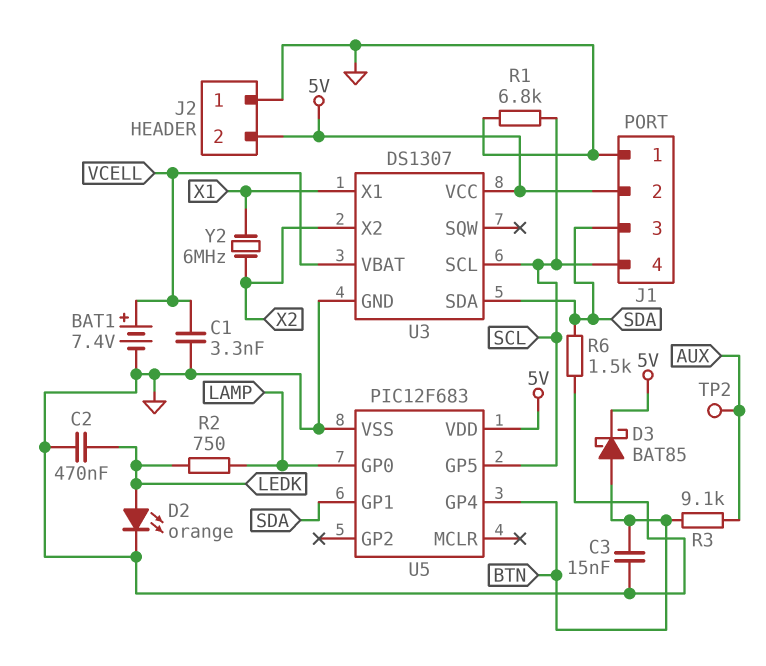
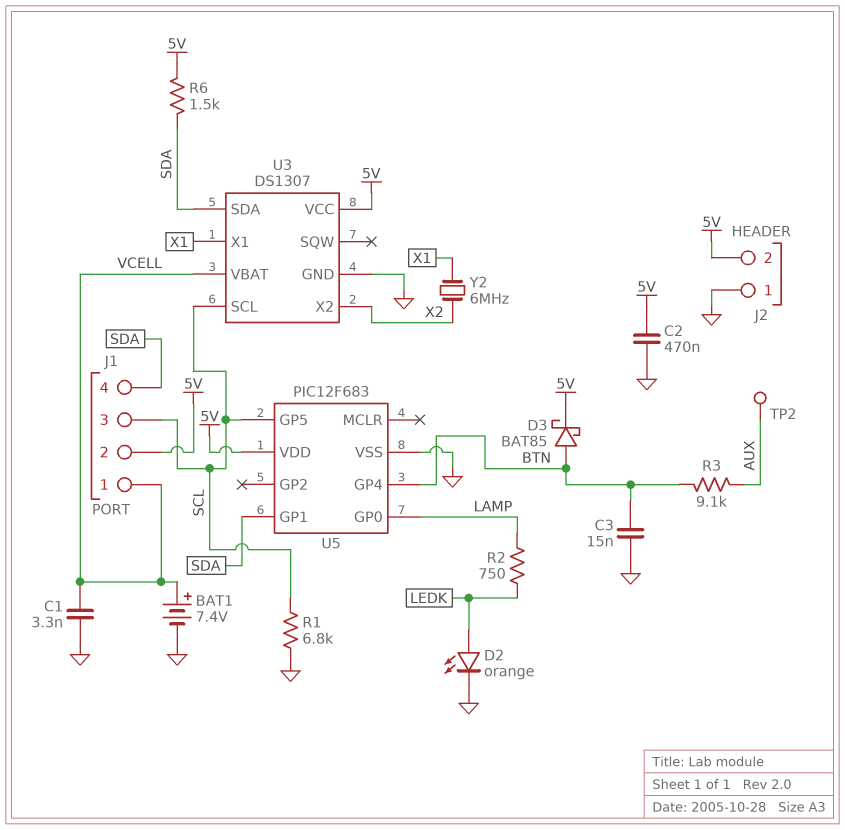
C2: 470nF (GND, LEDK) -> 470nF (5V, GND)
J1 pin 1: GND -> VCELL
J1 pin 3: SDA -> SCL
J1 pin 4: SCL -> SDA
R6: 1.5k (GND, SDA) -> 1.5k (5V, SDA)

